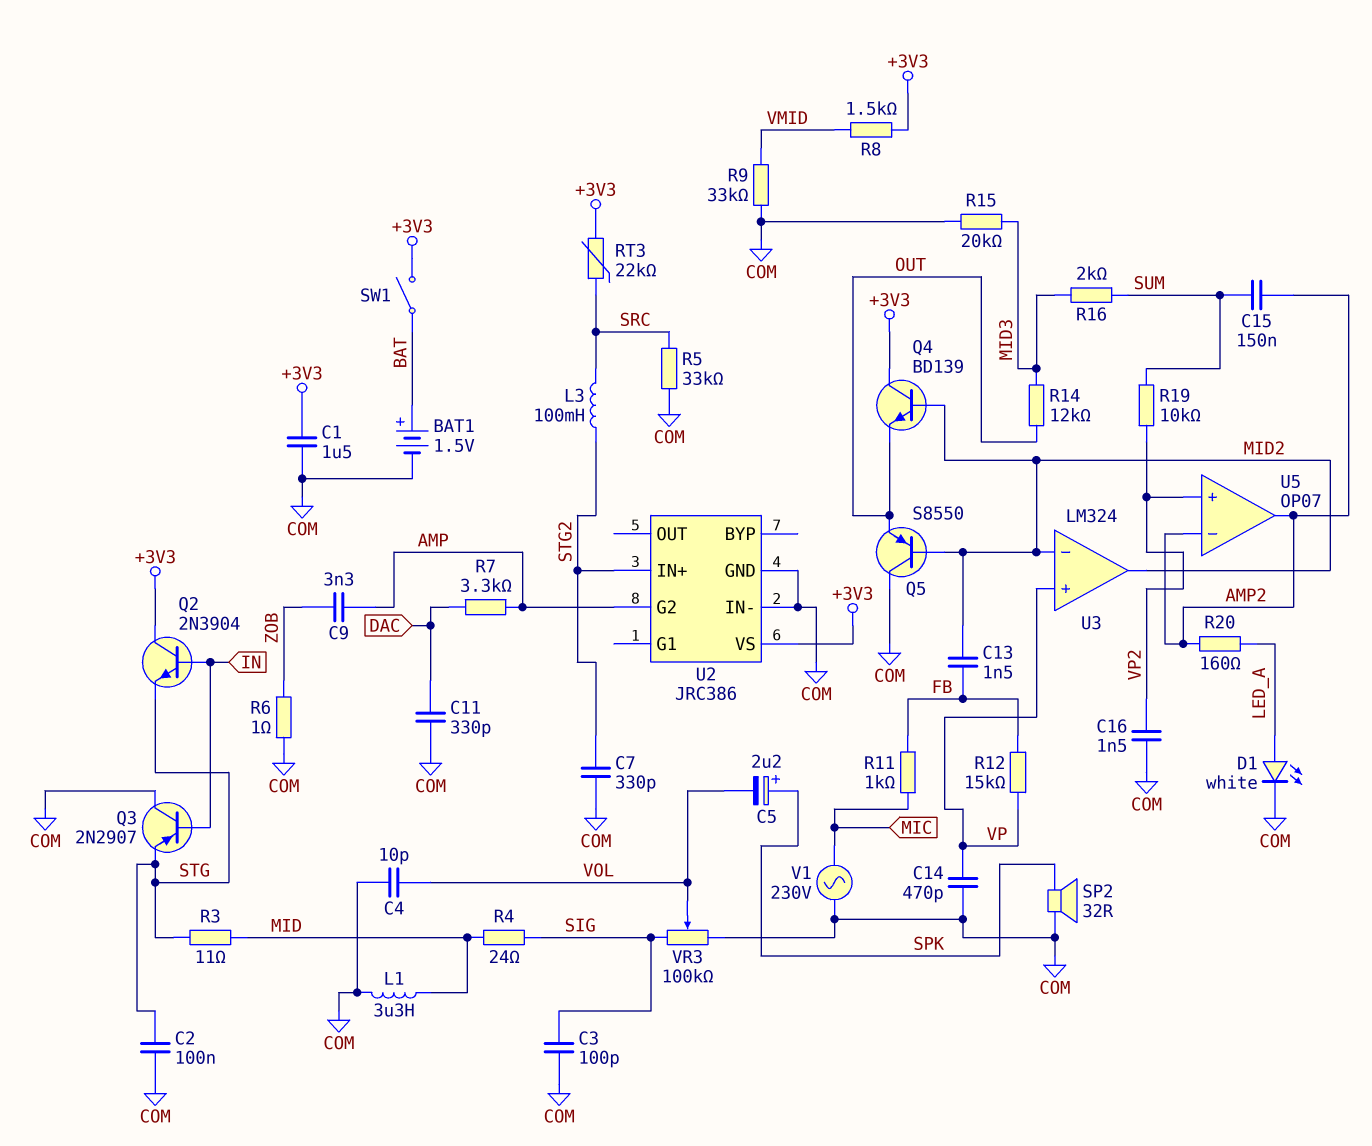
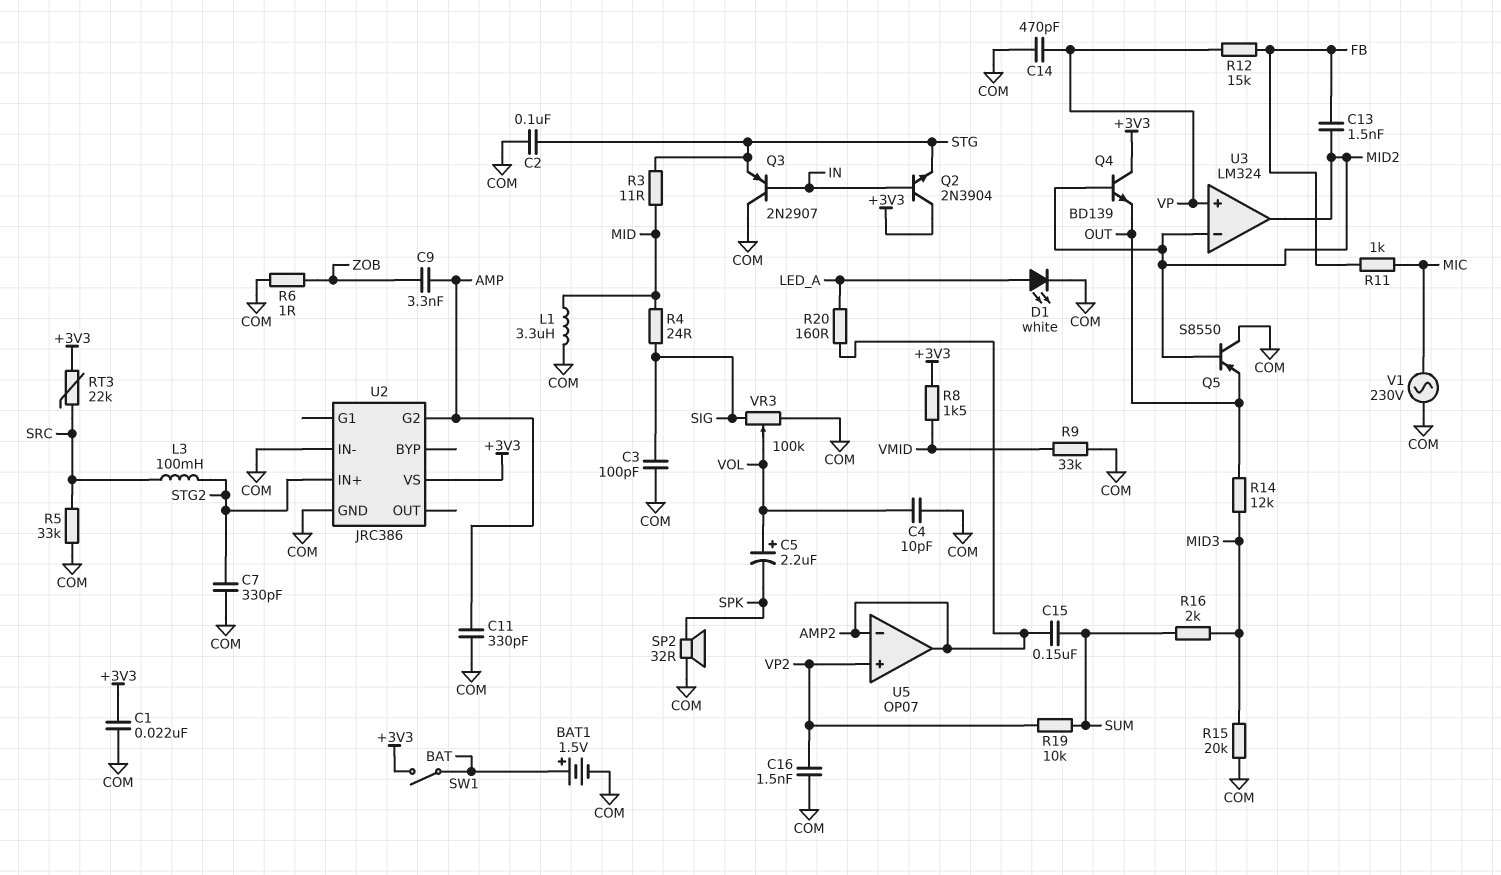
C1: 1.5uF (+3V3, COM) -> 22nF (+3V3, COM)
C5: 2.2uF (plus SPK, minus VOL) -> 2.2uF (plus VOL, minus SPK)
C11: 330pF (COM, DAC) -> 330pF (AMP, COM)
R7: 3.3k (AMP, DAC) -> none

